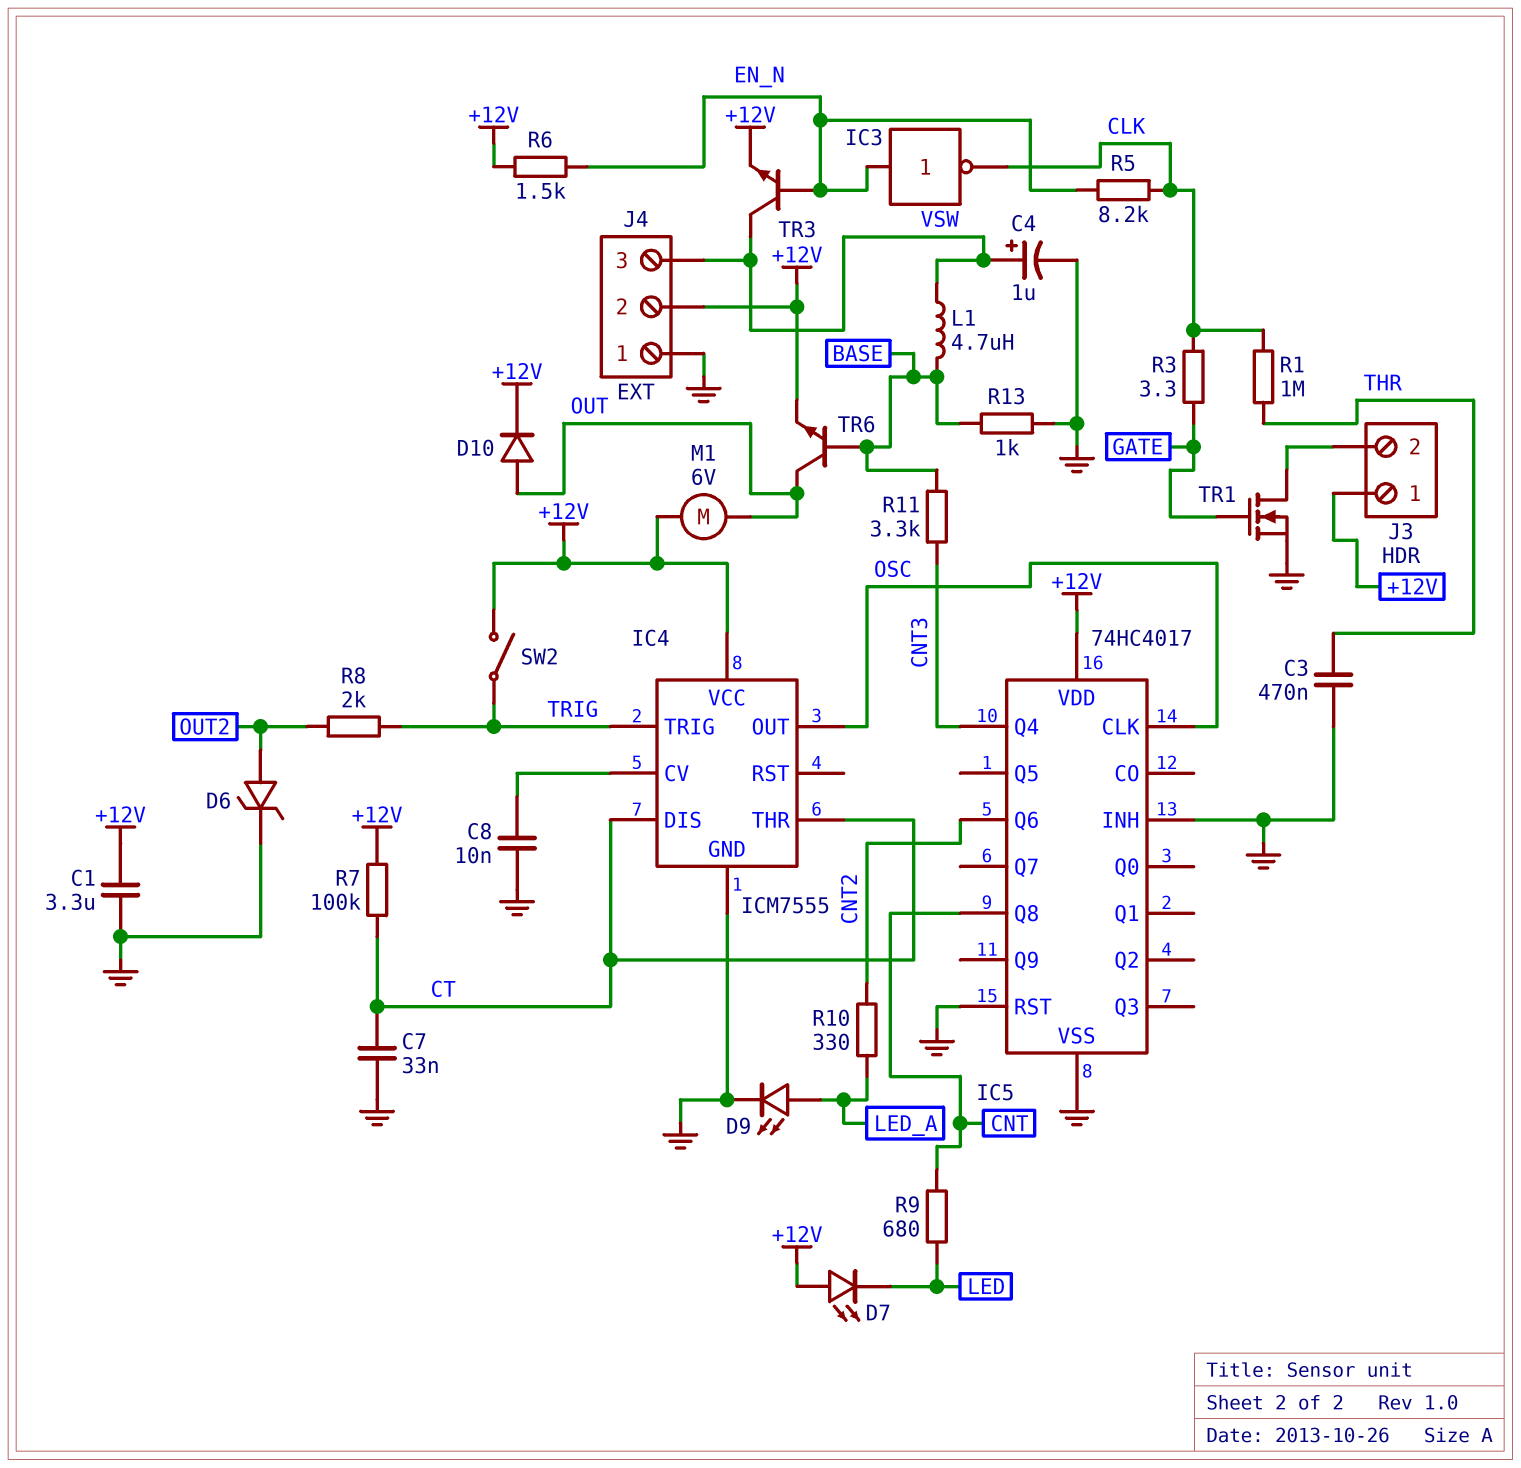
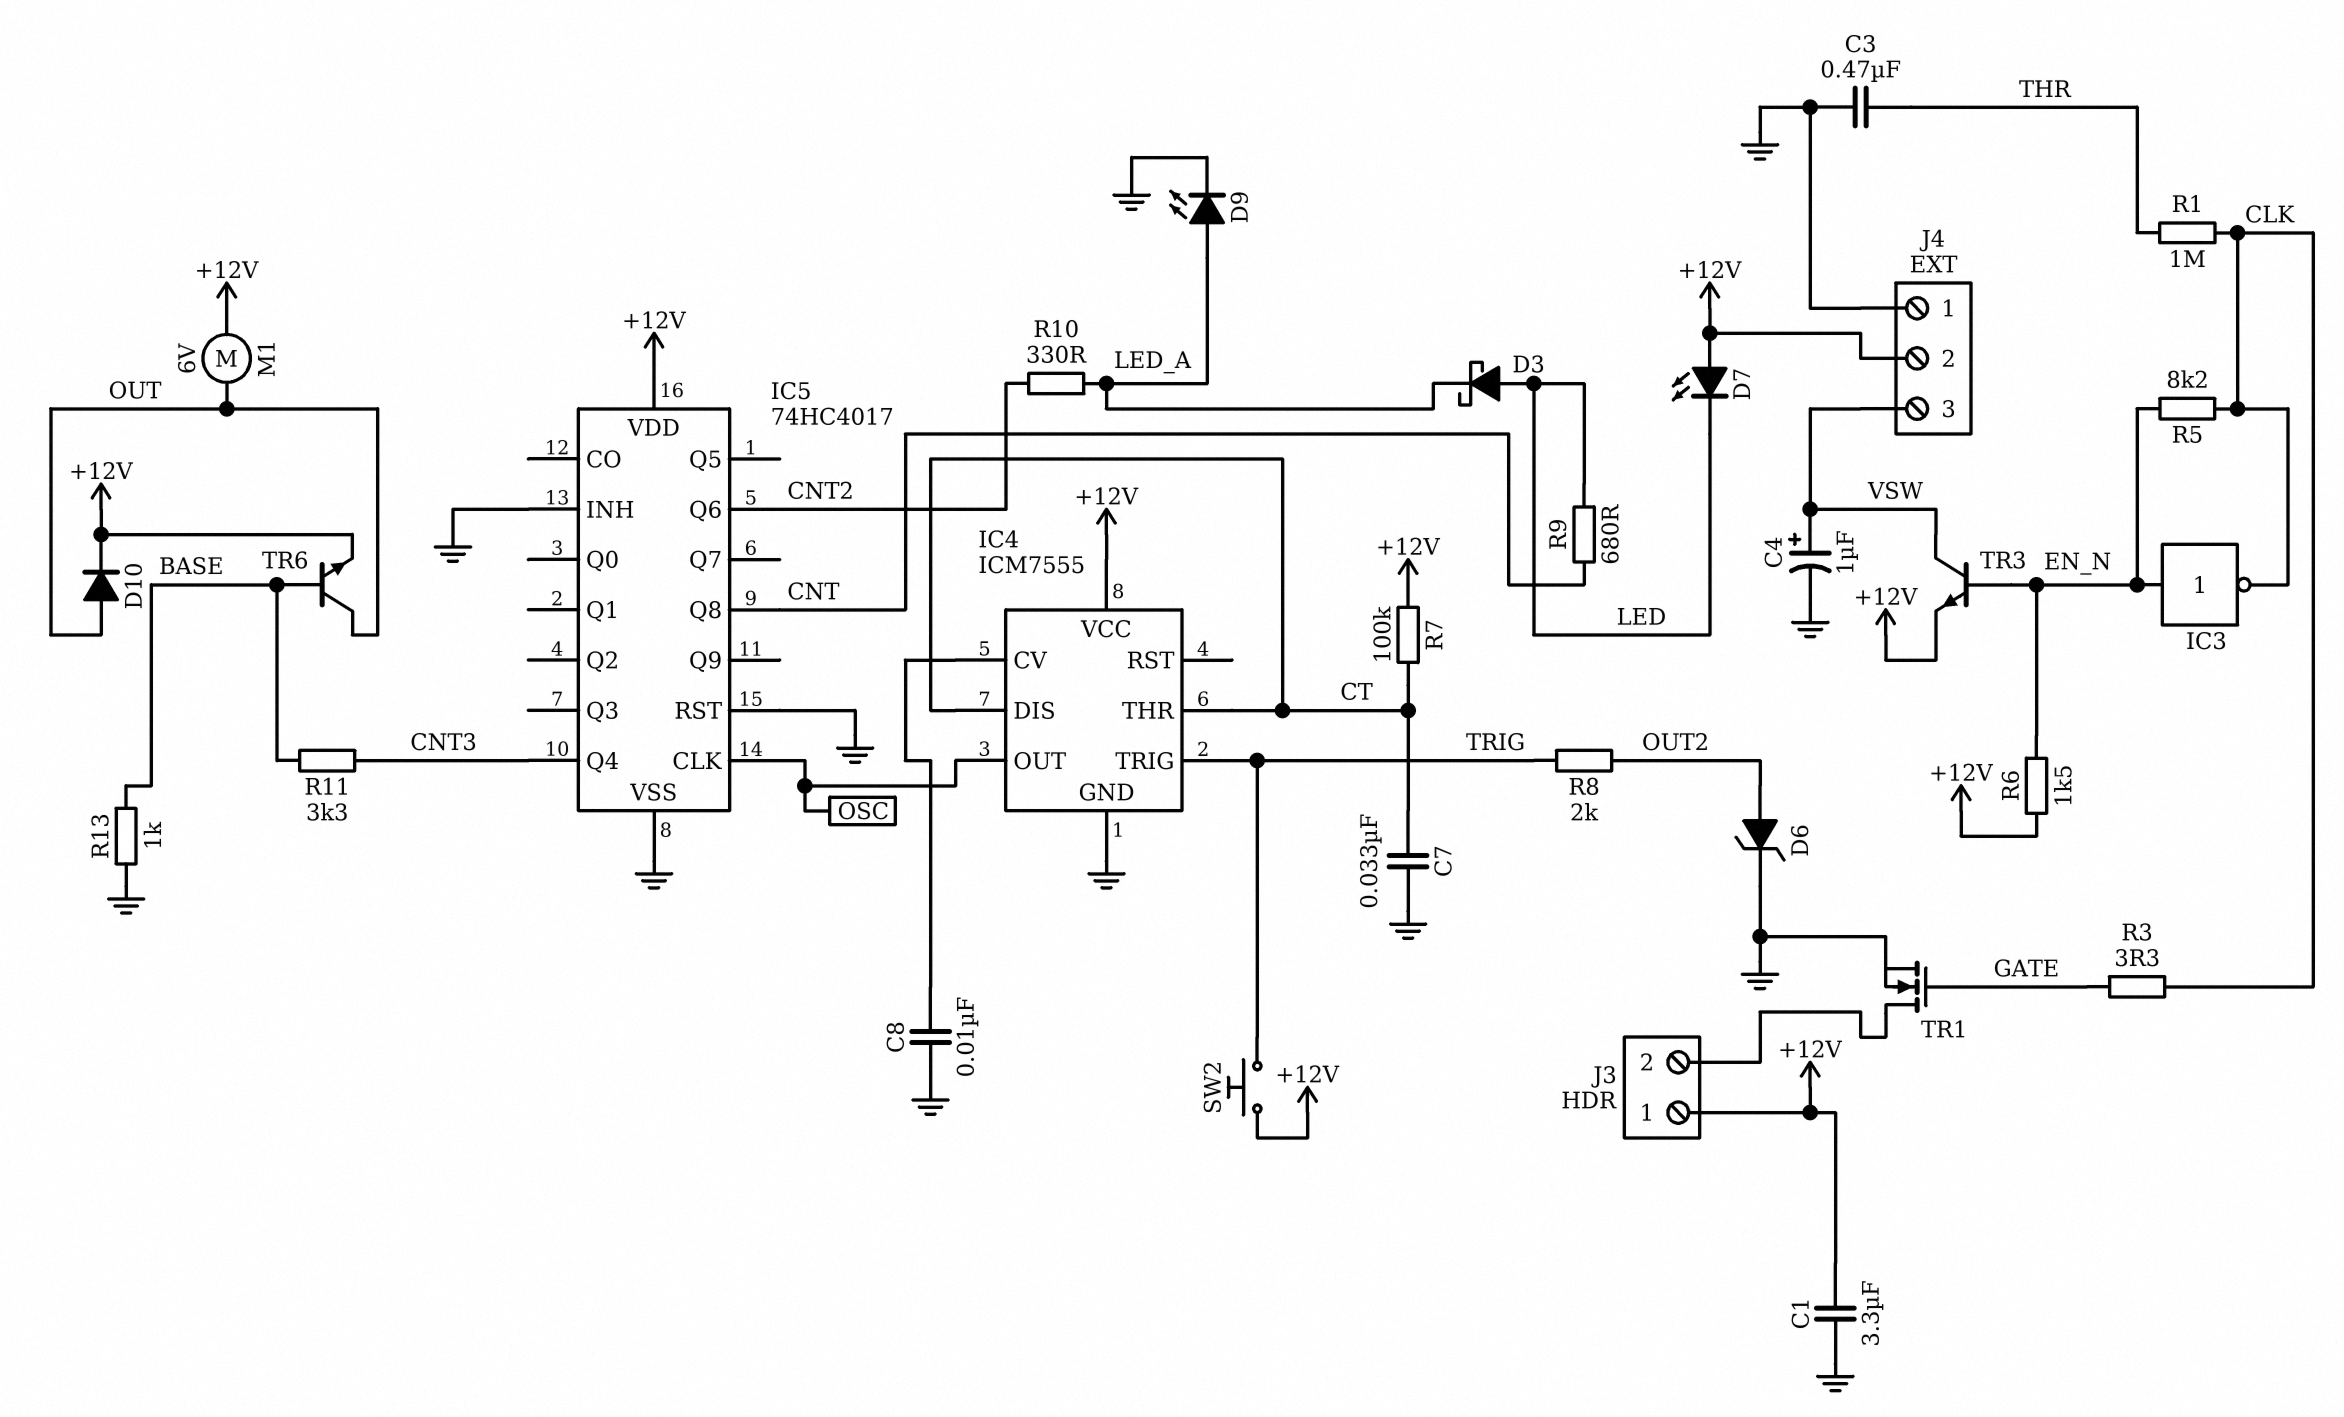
D3: none -> schottky (A LED, K LED_A)
L1: 4.7uH (BASE, VSW) -> none
SW2: switch (+12V, TRIG) -> button (+12V, TRIG)

